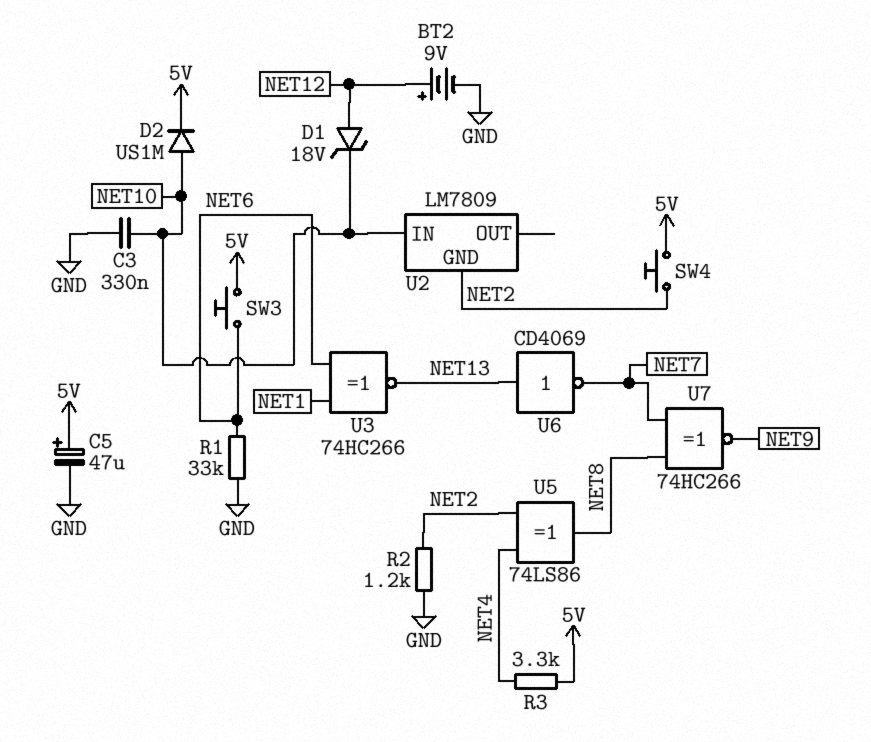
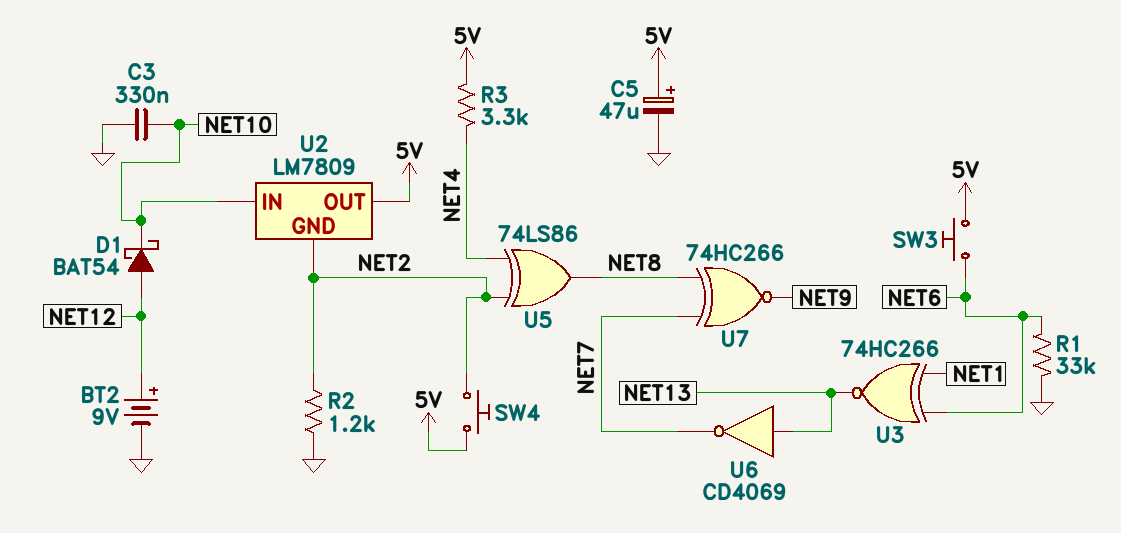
D1: zener 18V (A NET12, K NET10) -> schottky BAT54 (A NET12, K NET10)
D2: diode US1M (A NET10, K 5V) -> none
U2 pin OUT: none -> 5V

